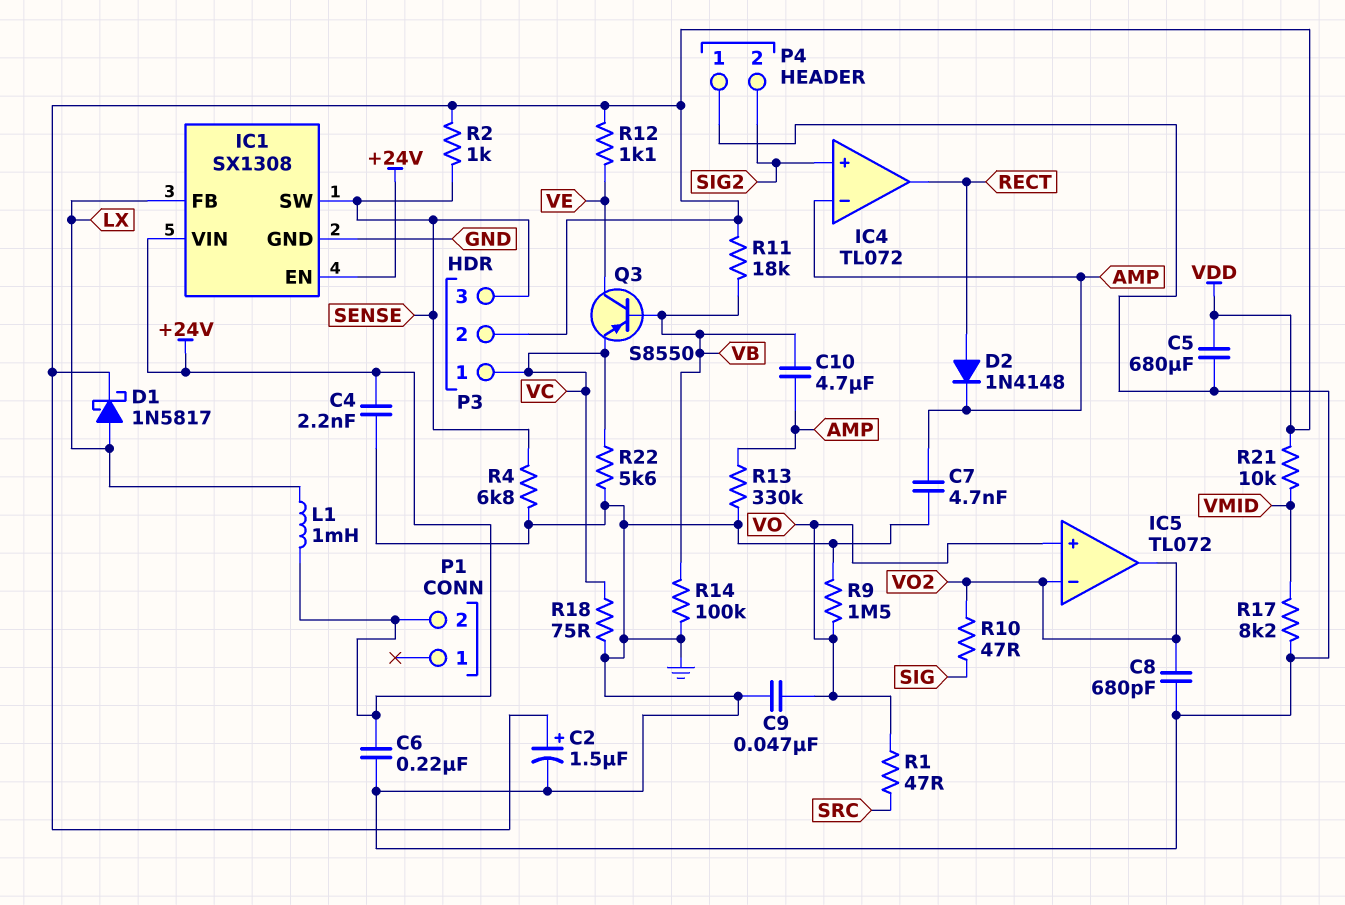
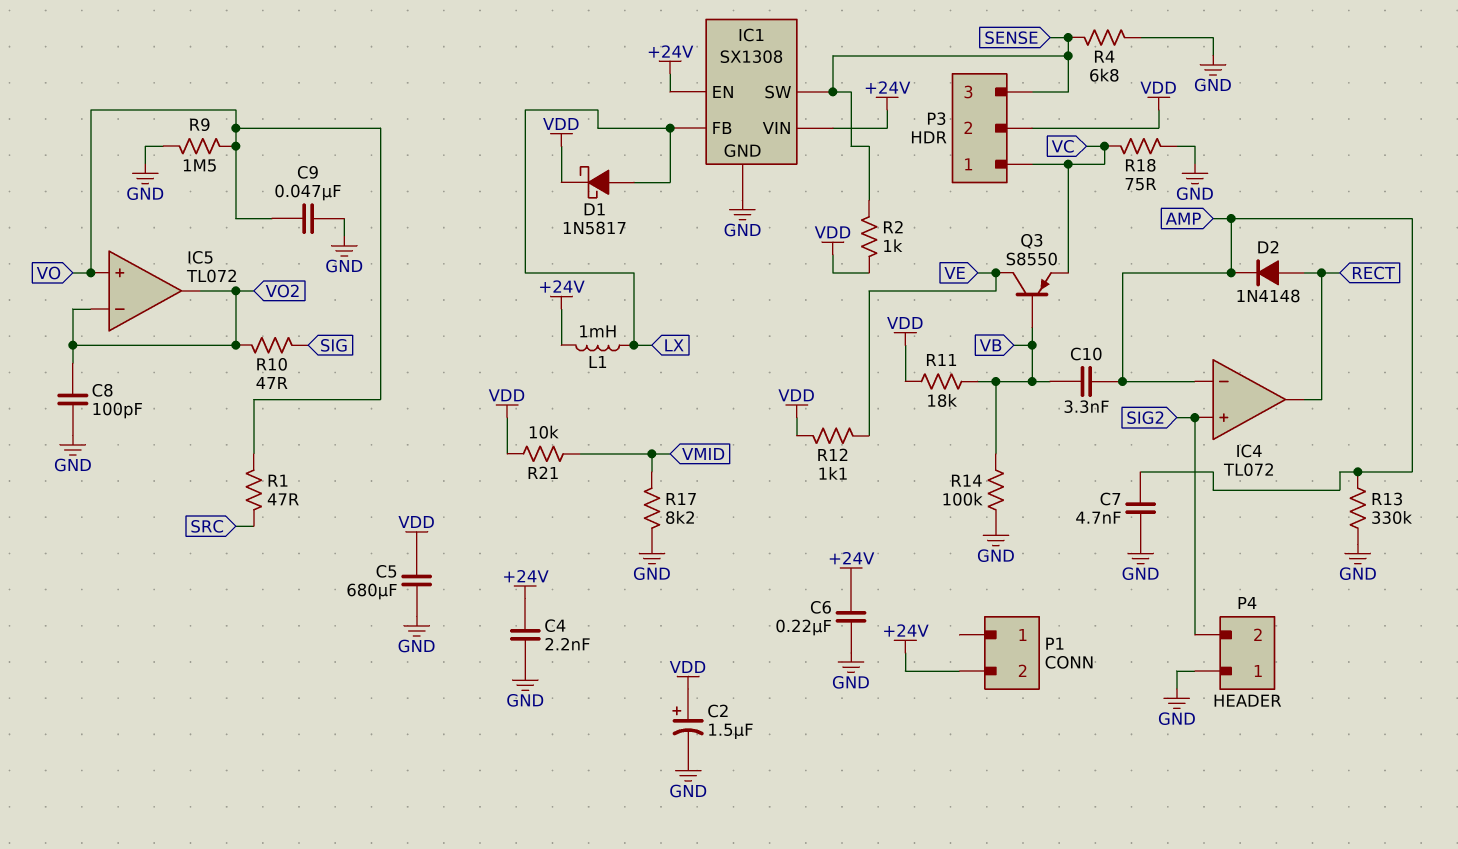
C8: 680pF (GND, VO2) -> 100pF (GND, VO2)
C10: 4.7uF (AMP, VB) -> 3.3nF (AMP, VB)
R22: 5.6k (GND, VC) -> none

